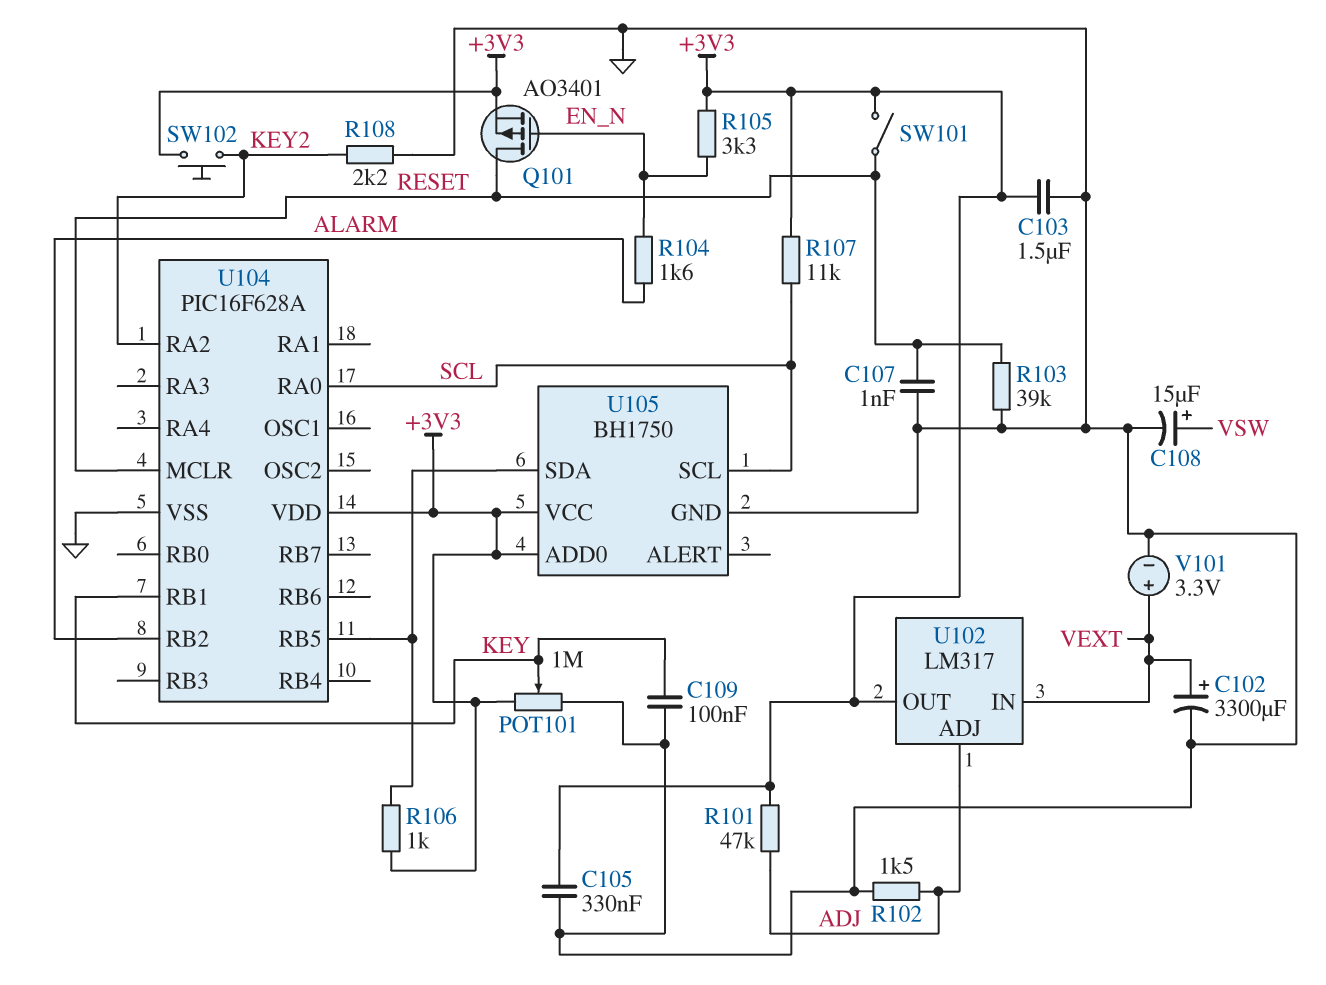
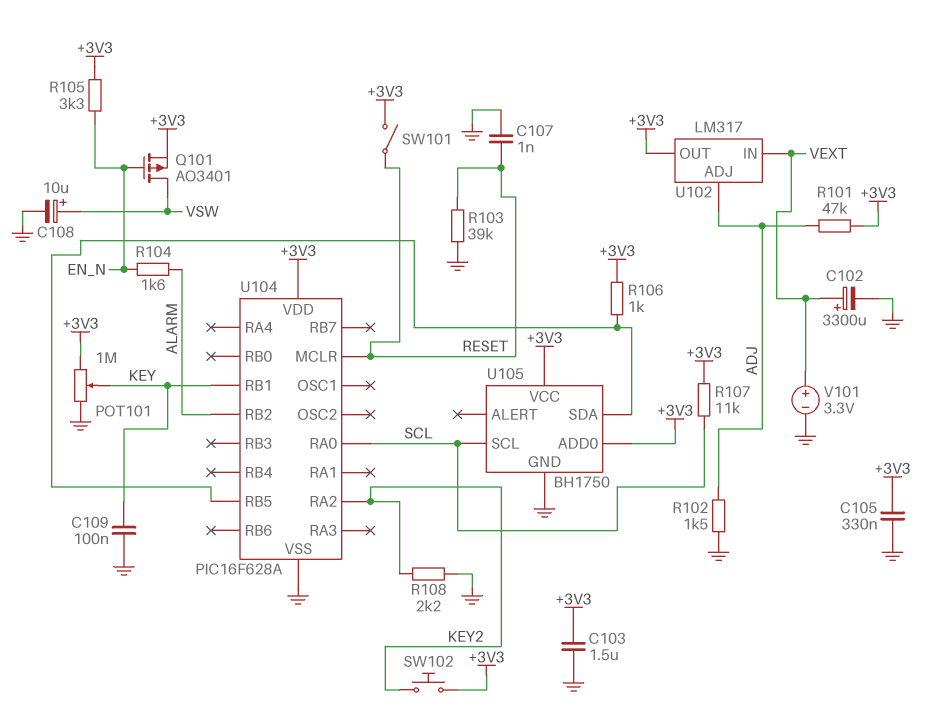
C108: 15uF (plus VSW, minus GND) -> 10uF (plus VSW, minus GND)
Q101: PMOS AO3401 (G EN_N, D RESET, S +3V3) -> PMOS AO3401 (G EN_N, D VSW, S +3V3)

